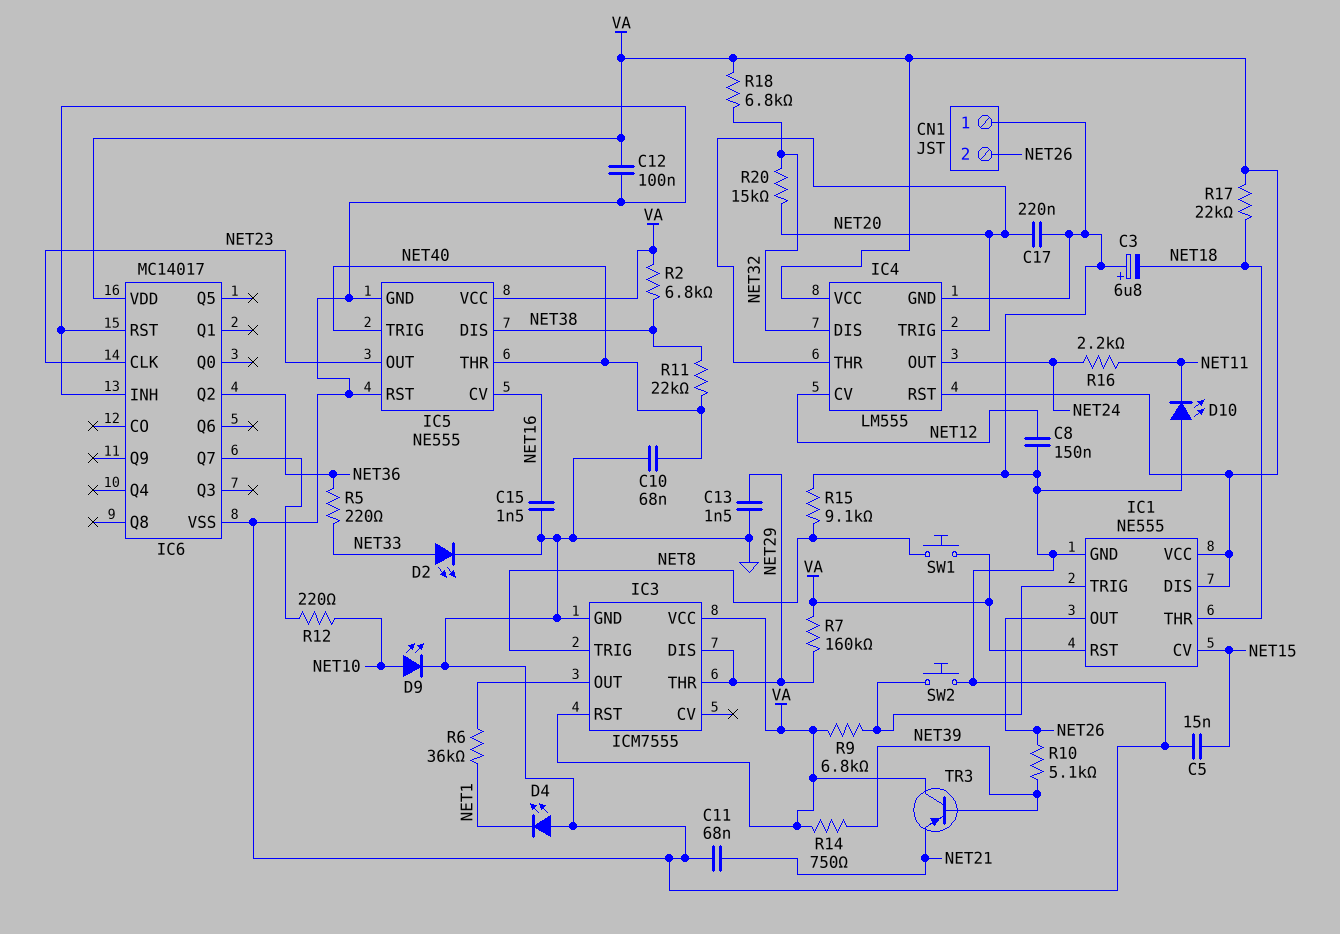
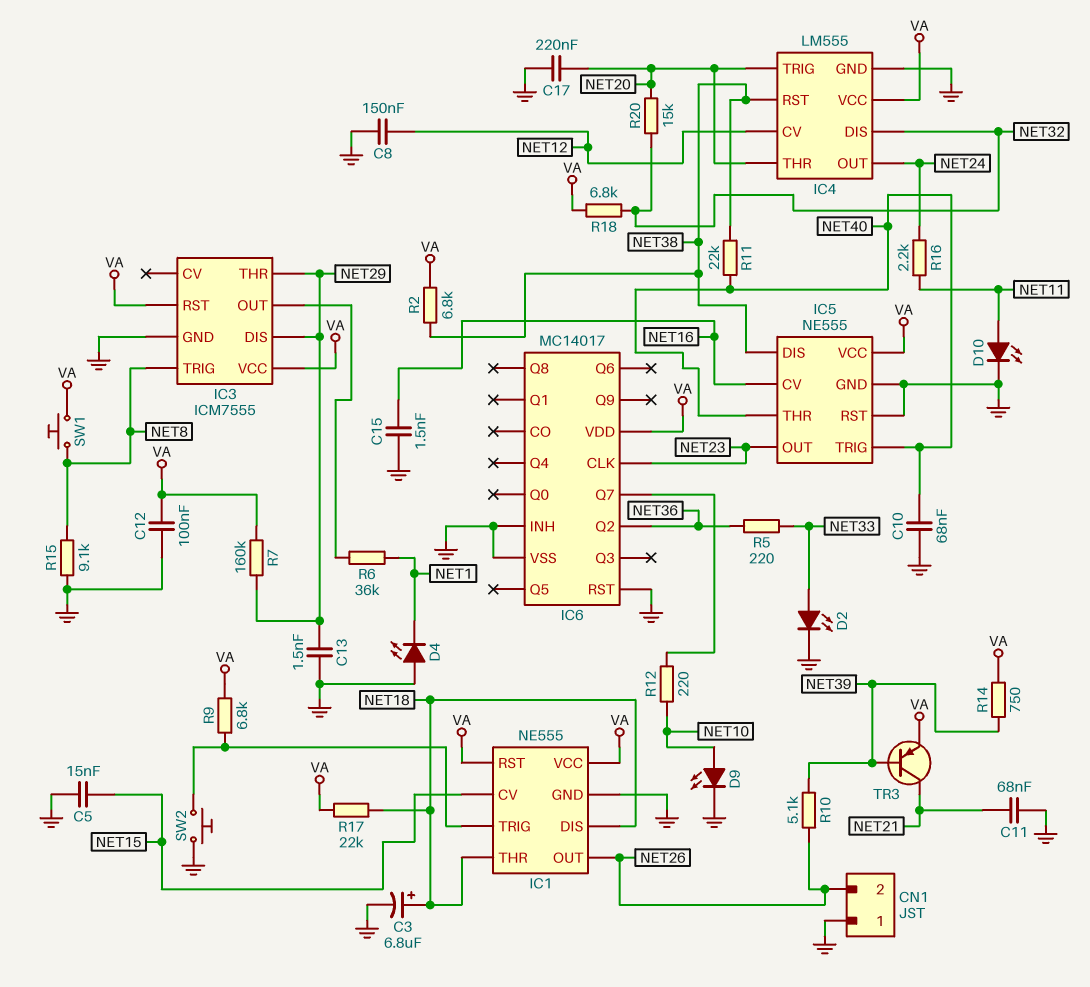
C3: 6.8uF (plus GND, minus NET18) -> 6.8uF (plus NET18, minus GND)
D10: LED (A GND, K NET11) -> LED (A NET11, K GND)
IC1 pin DIS: VA -> NET18
IC4 pin RST: VA -> NET38
TR3: PNP (B NET39, C VA, E NET21) -> PNP (B NET39, C NET21, E VA)

